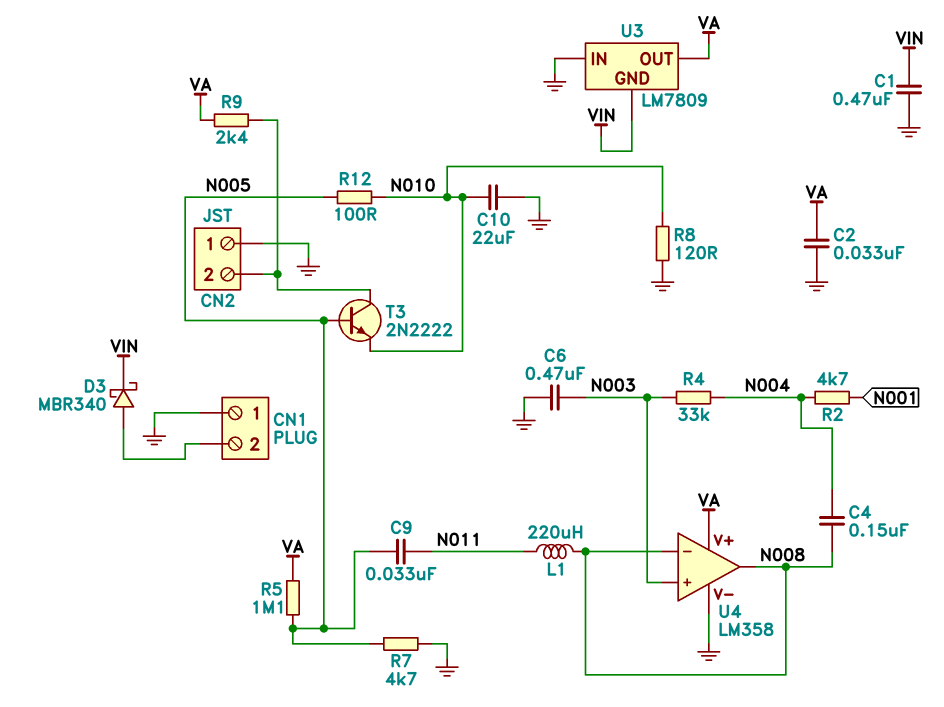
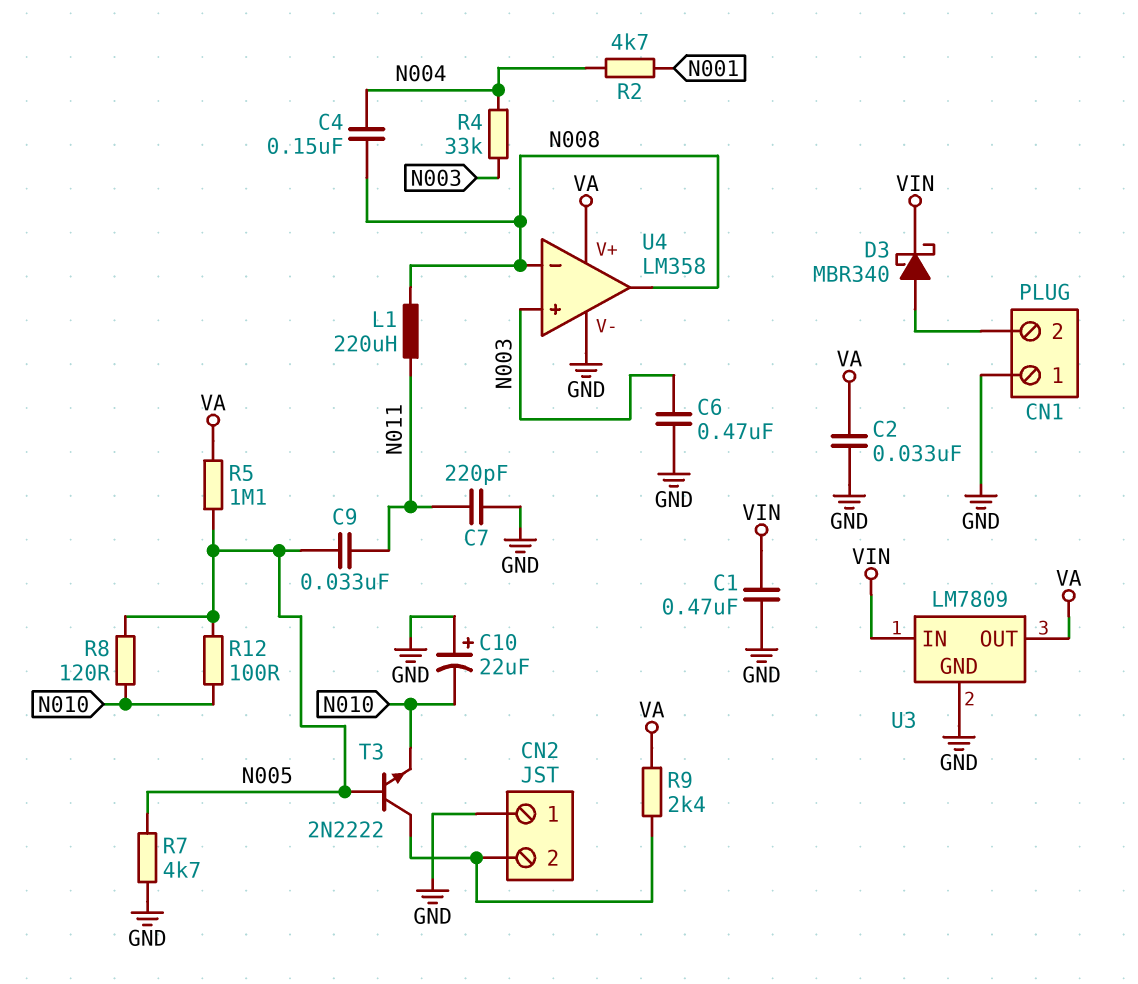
C7: none -> 220pF (GND, N011)
C10: 22uF (GND, N010) -> 22uF (plus GND, minus N010)
R8: 120 (GND, N010) -> 120 (N005, N010)
U3 pin GND: VIN -> GND
U3 pin IN: GND -> VIN

